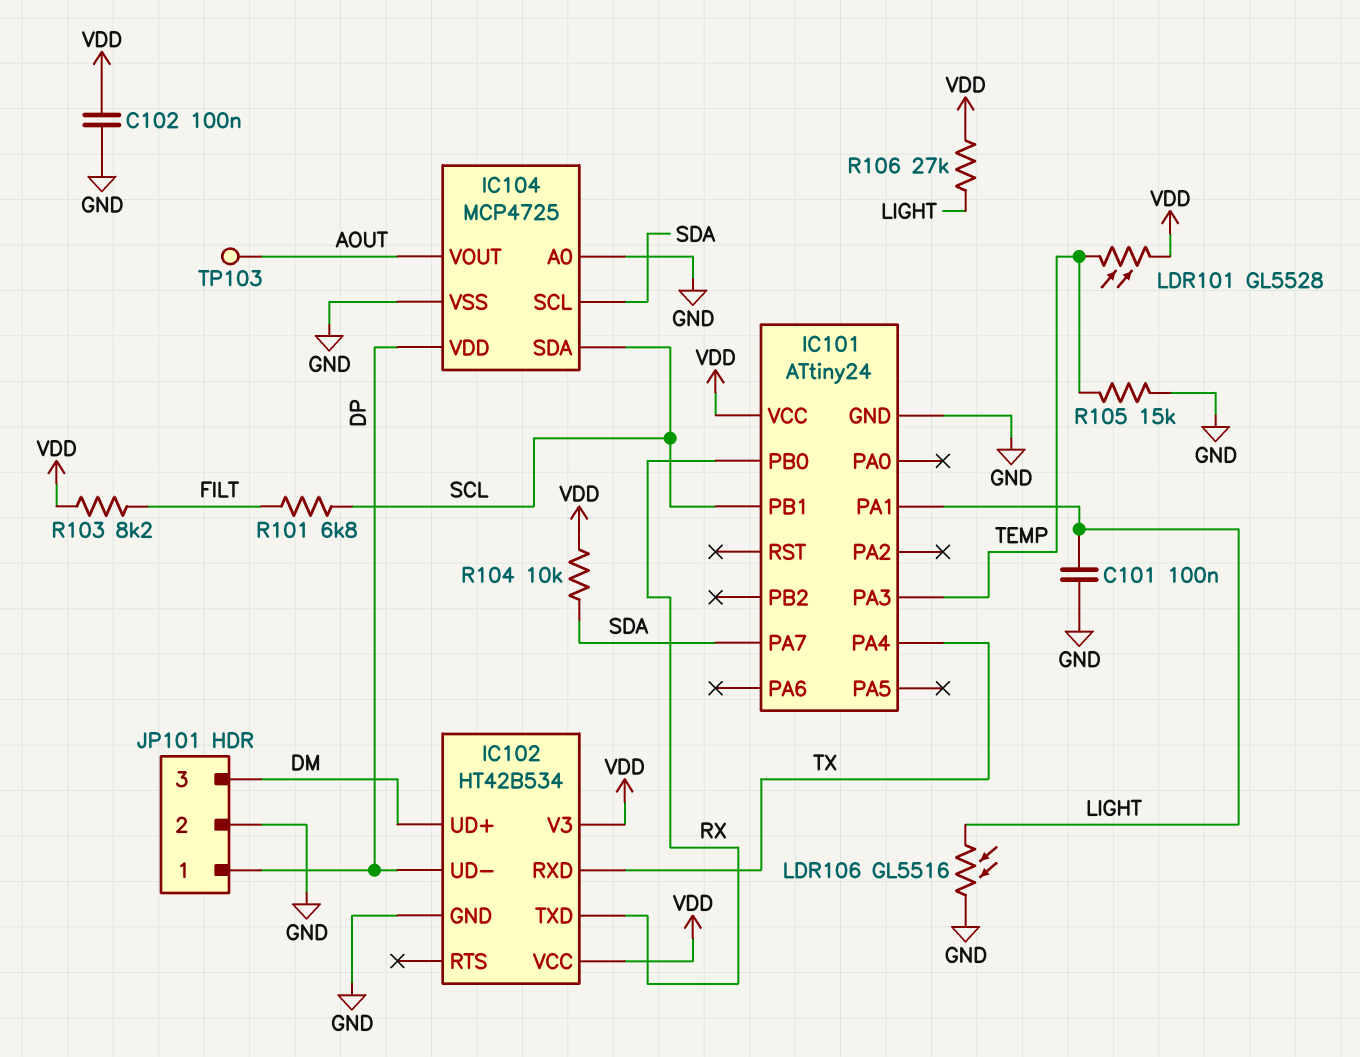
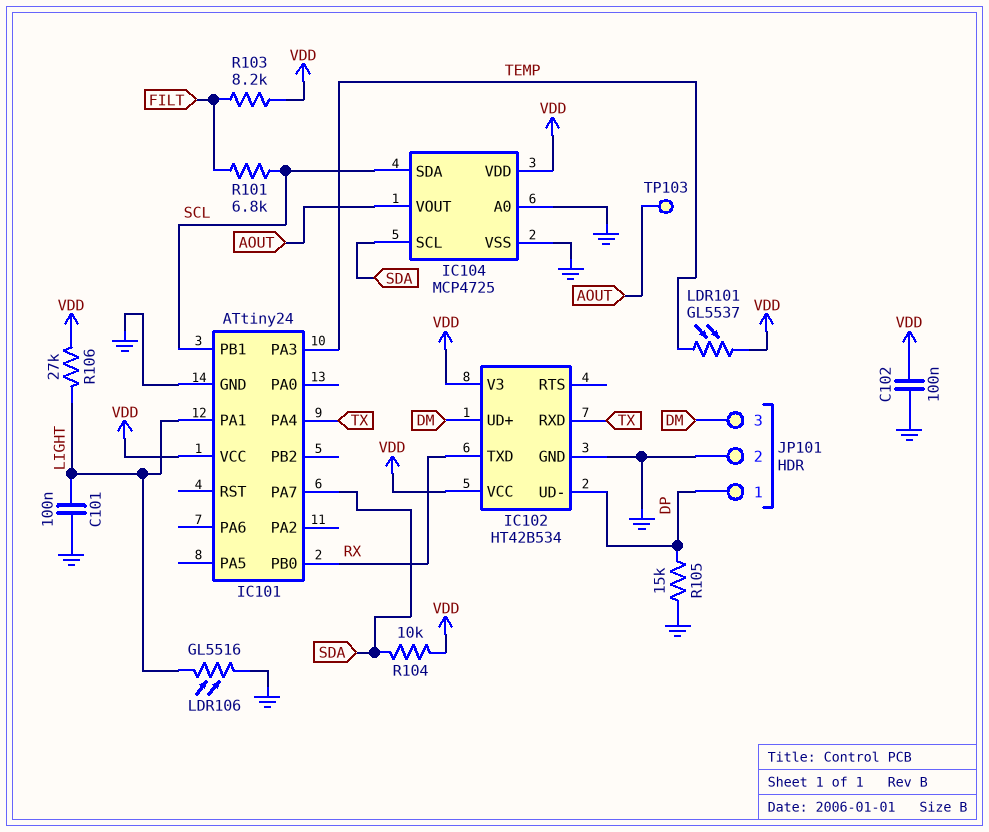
IC104 pin VDD: DP -> VDD
LDR101: GL5528 (TEMP, VDD) -> GL5537 (TEMP, VDD)
R105: 15k (GND, TEMP) -> 15k (DP, GND)

